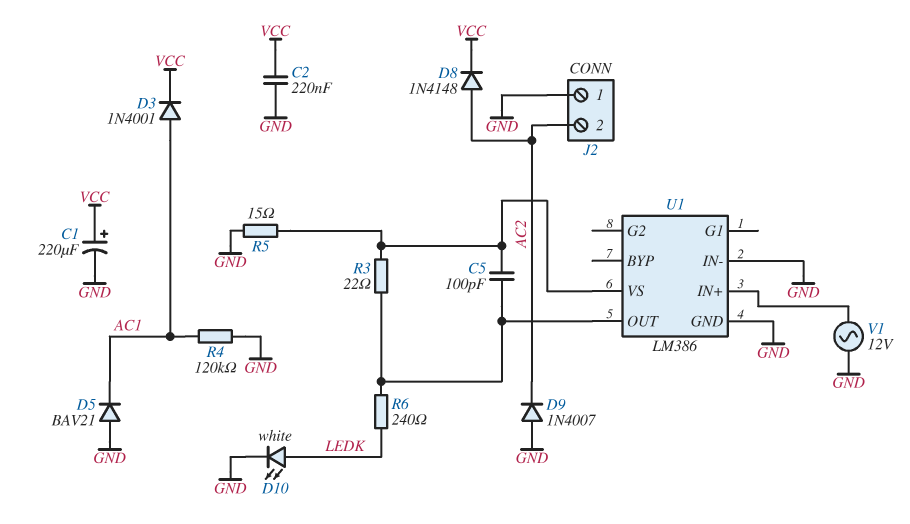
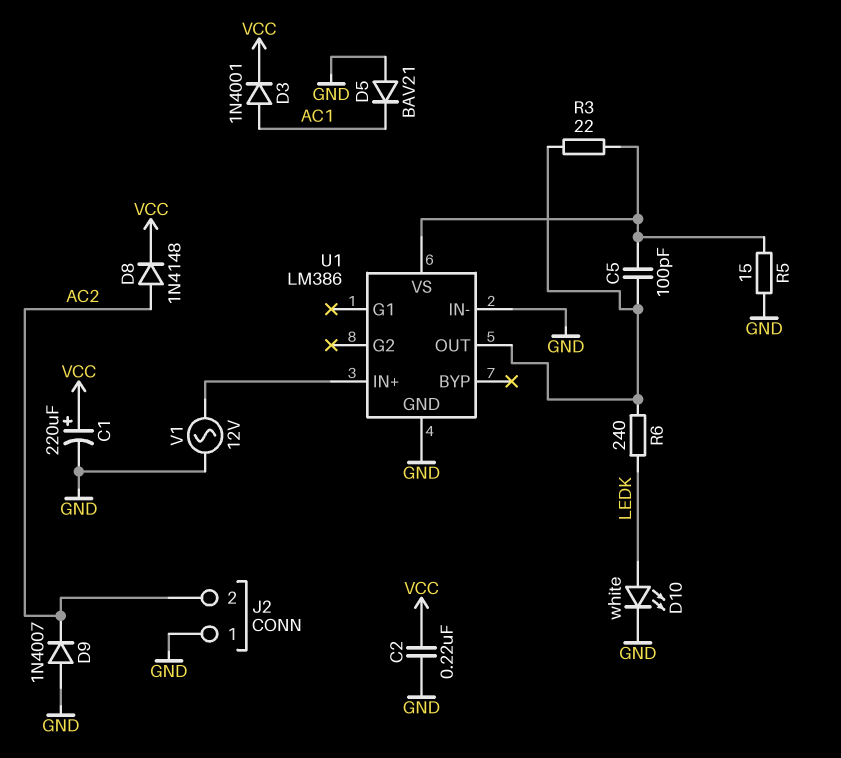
R4: 120k (AC1, GND) -> none

